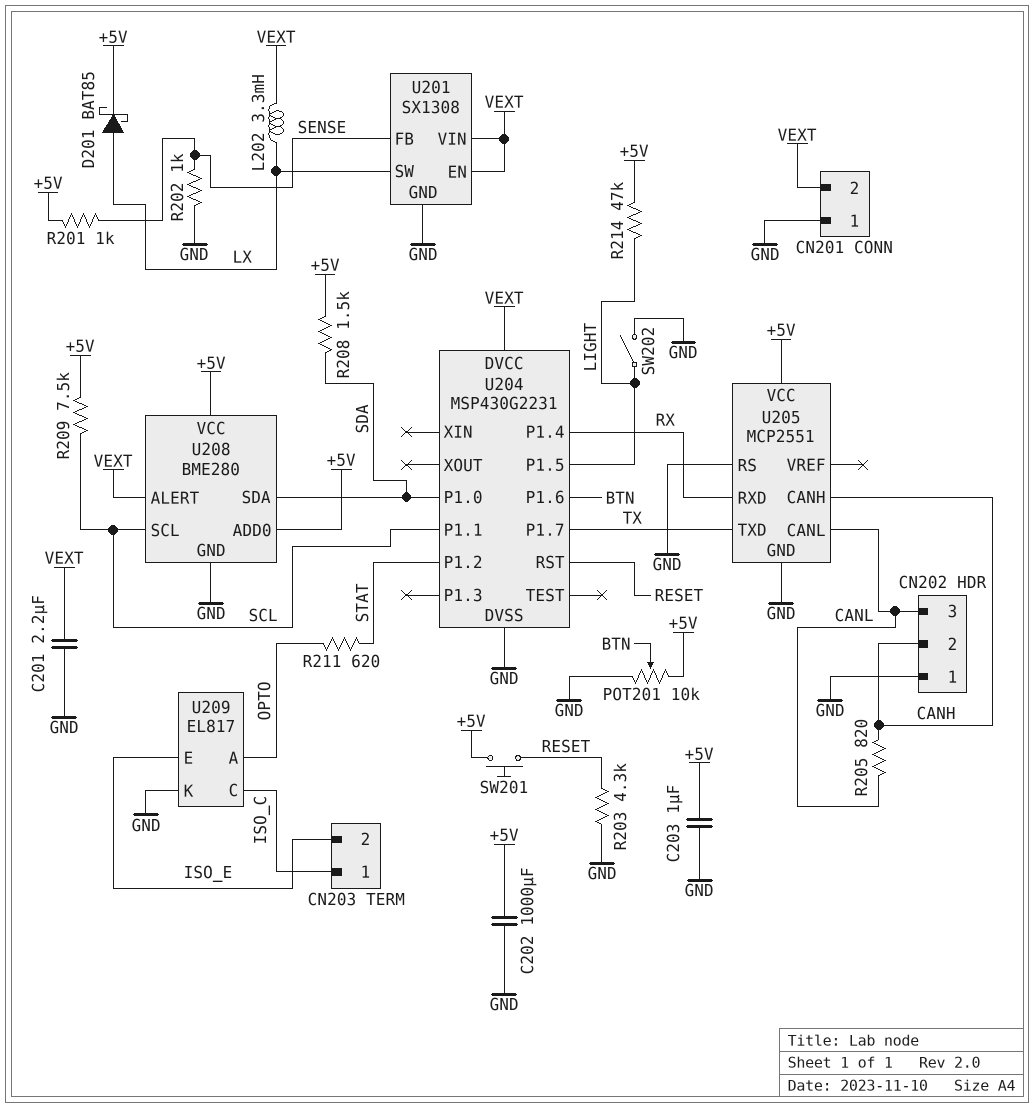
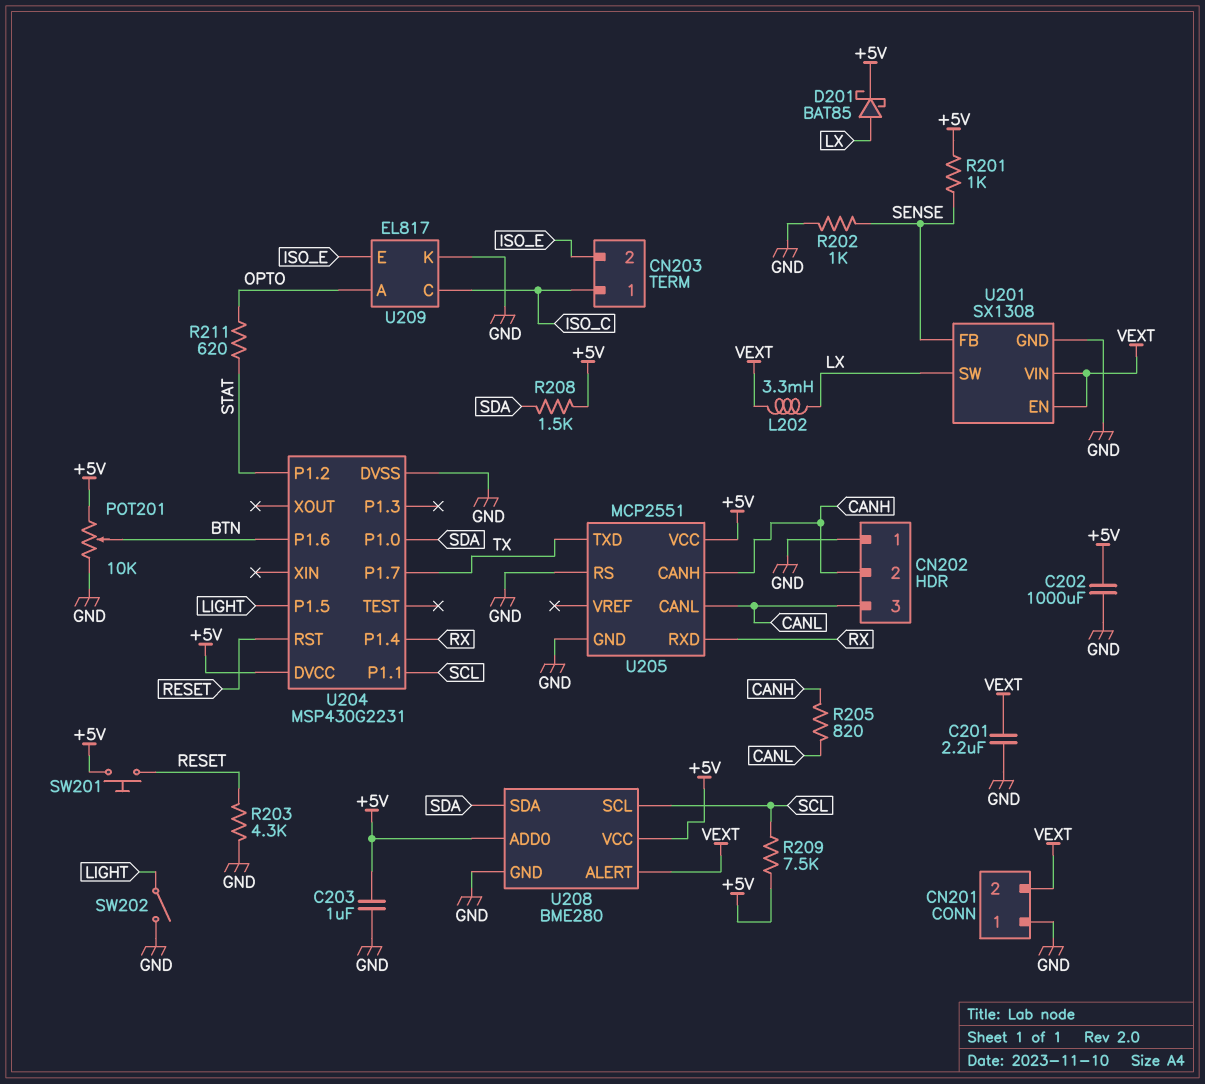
R214: 47k (+5V, LIGHT) -> none
U204 pin DVCC: VEXT -> +5V

